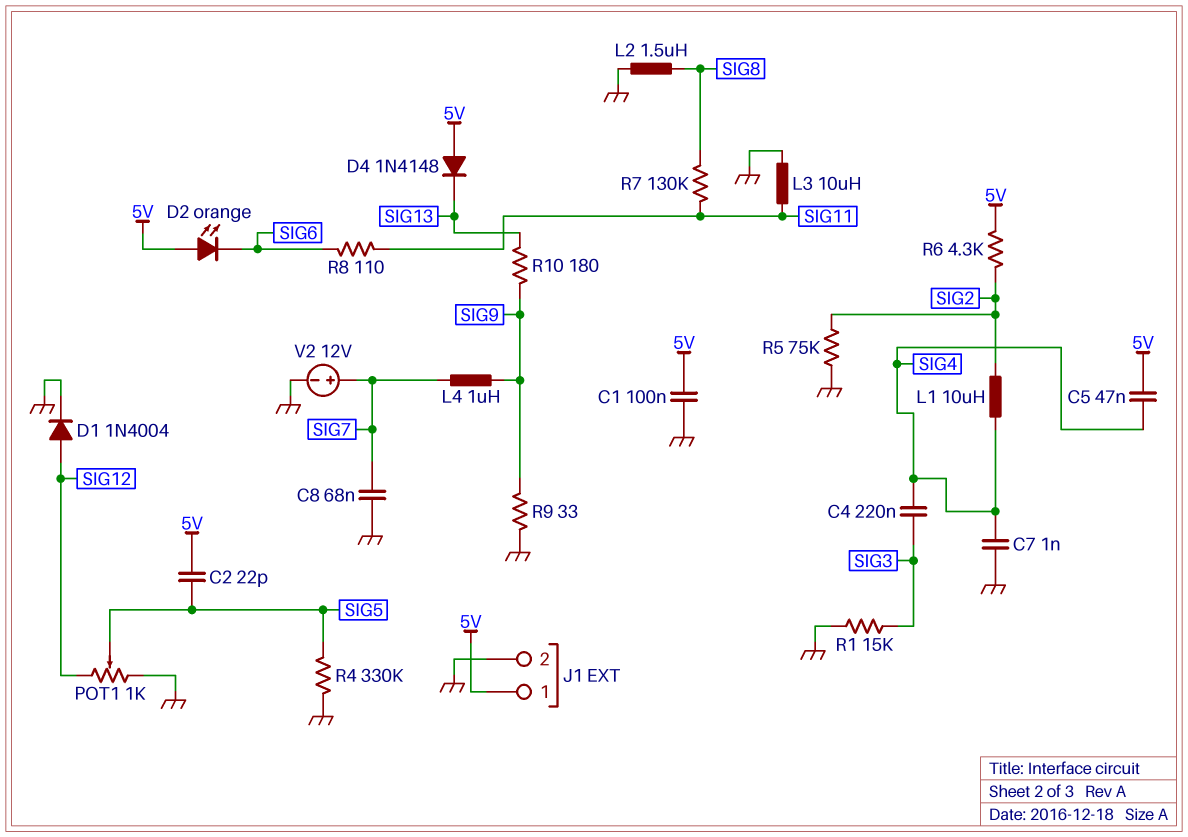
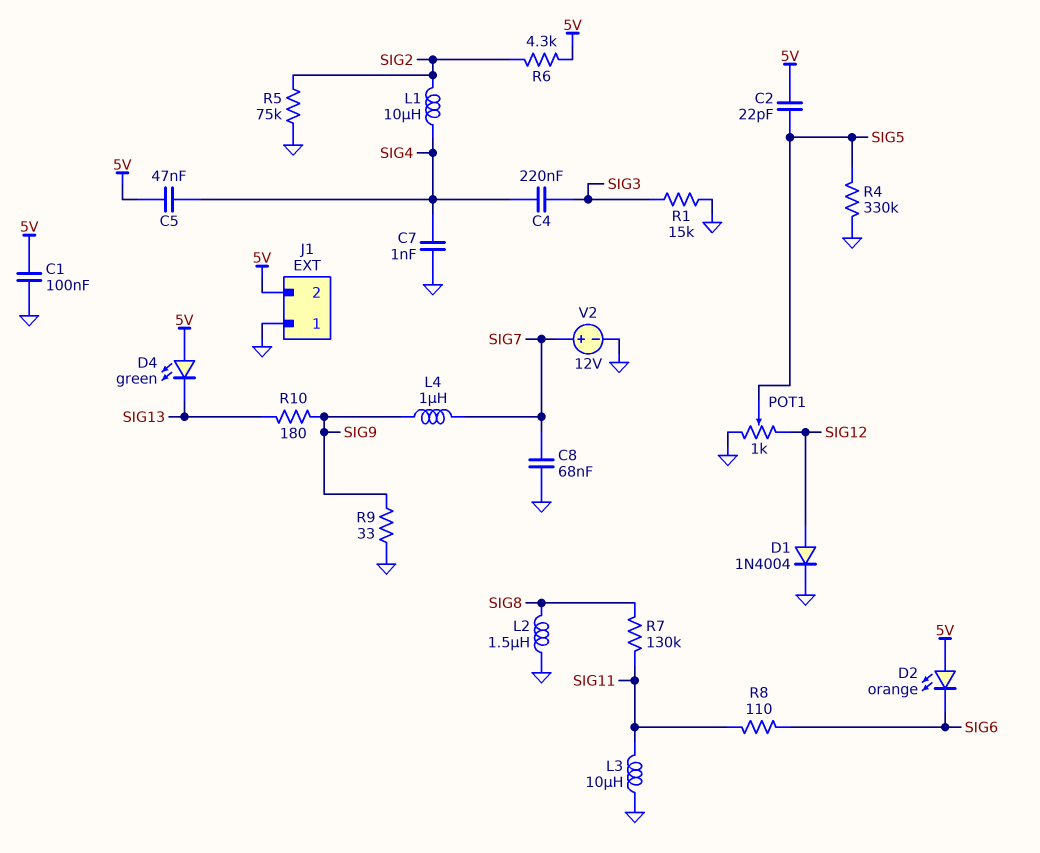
D4: diode 1N4148 (A 5V, K SIG13) -> LED green (A 5V, K SIG13)
J1 pin 1: 5V -> GND
J1 pin 2: GND -> 5V

